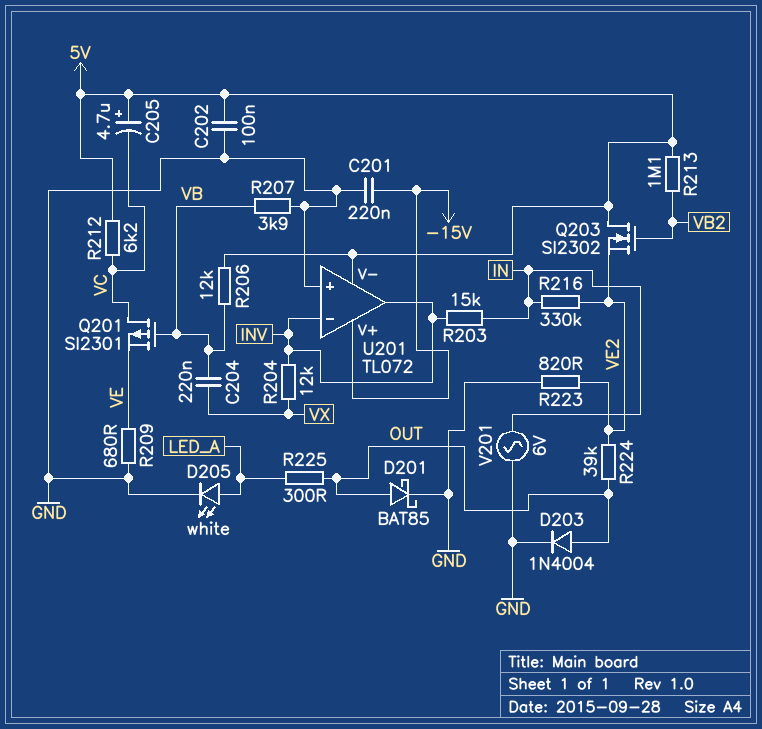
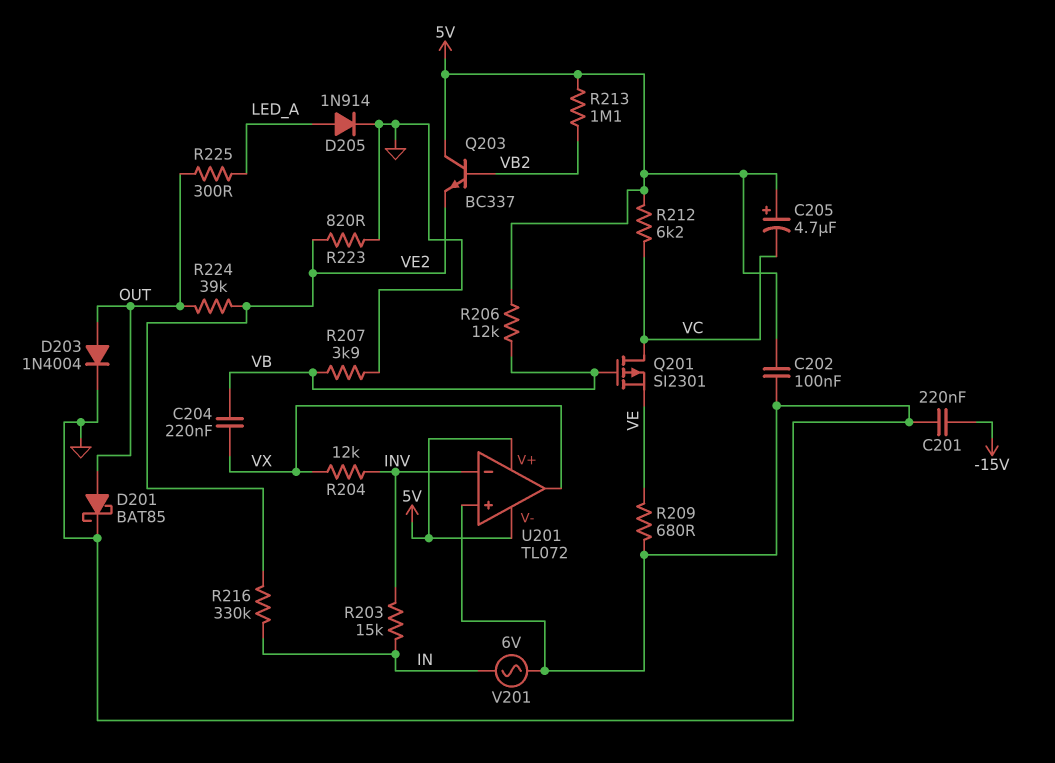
D205: LED white (A LED_A, K GND) -> diode 1N914 (A LED_A, K GND)
Q203: NMOS SI2302 (G VB2, D 5V, S VE2) -> NPN BC337 (B VB2, C 5V, E VE2)
U201 pin V+: -15V -> 5V
U201 pin out: INV -> VX

